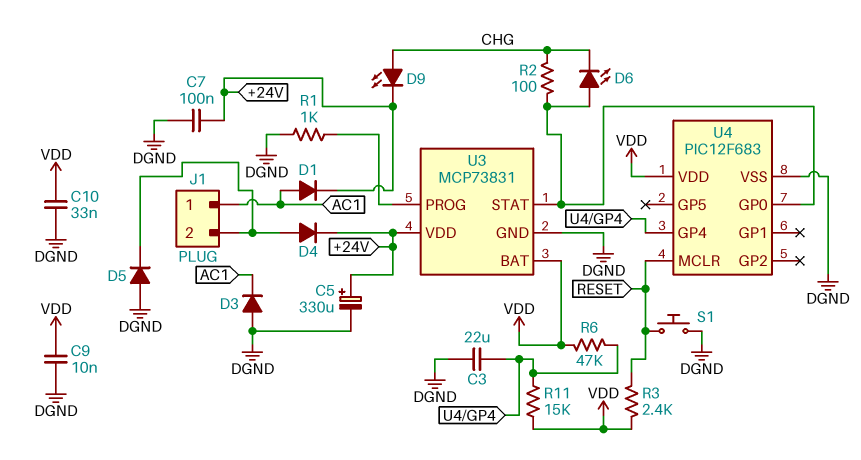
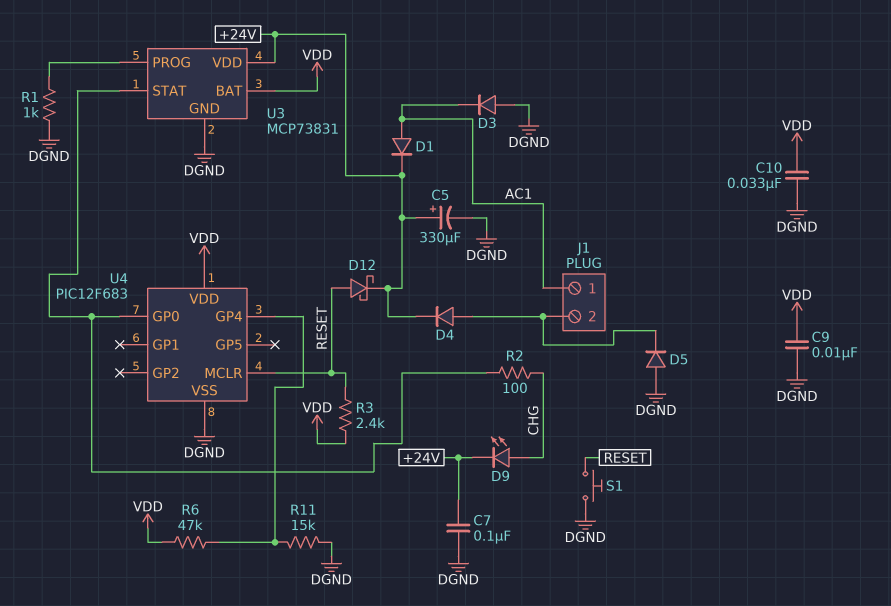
C3: 22uF (DGND, U4/GP4) -> none
D6: LED (A U3/STAT, K CHG) -> none
D12: none -> schottky (A RESET, K +24V)
R11: 15k (U4/GP4, VDD) -> 15k (DGND, U4/GP4)

